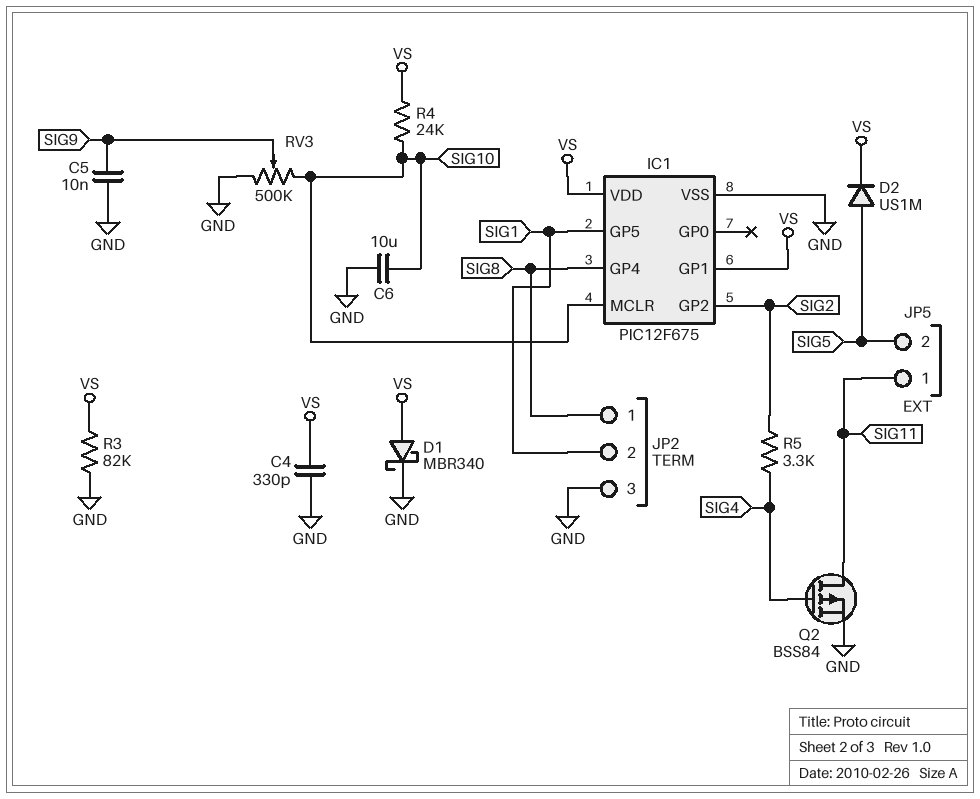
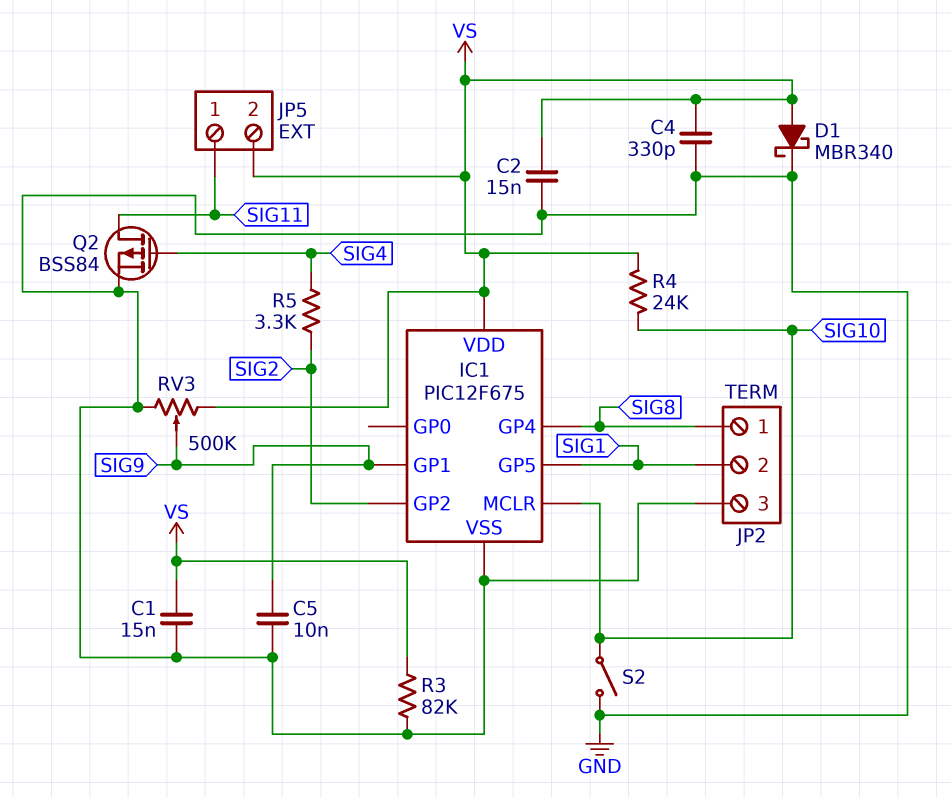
C1: none -> 15nF (GND, VS)
C2: none -> 15nF (GND, VS)
C6: 10uF (GND, SIG10) -> none
D2: diode US1M (A SIG5, K VS) -> none
IC1 pin GP1: VS -> SIG9
JP5 pin 2: SIG5 -> VS
RV3: 500k (GND, SIG10, wiper SIG9) -> 500k (GND, VS, wiper SIG9)
S2: none -> switch (GND, SIG10)

